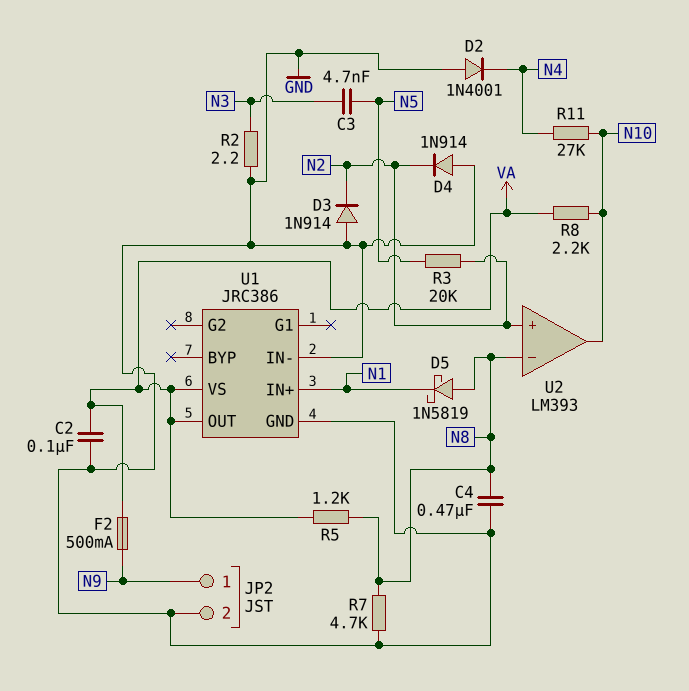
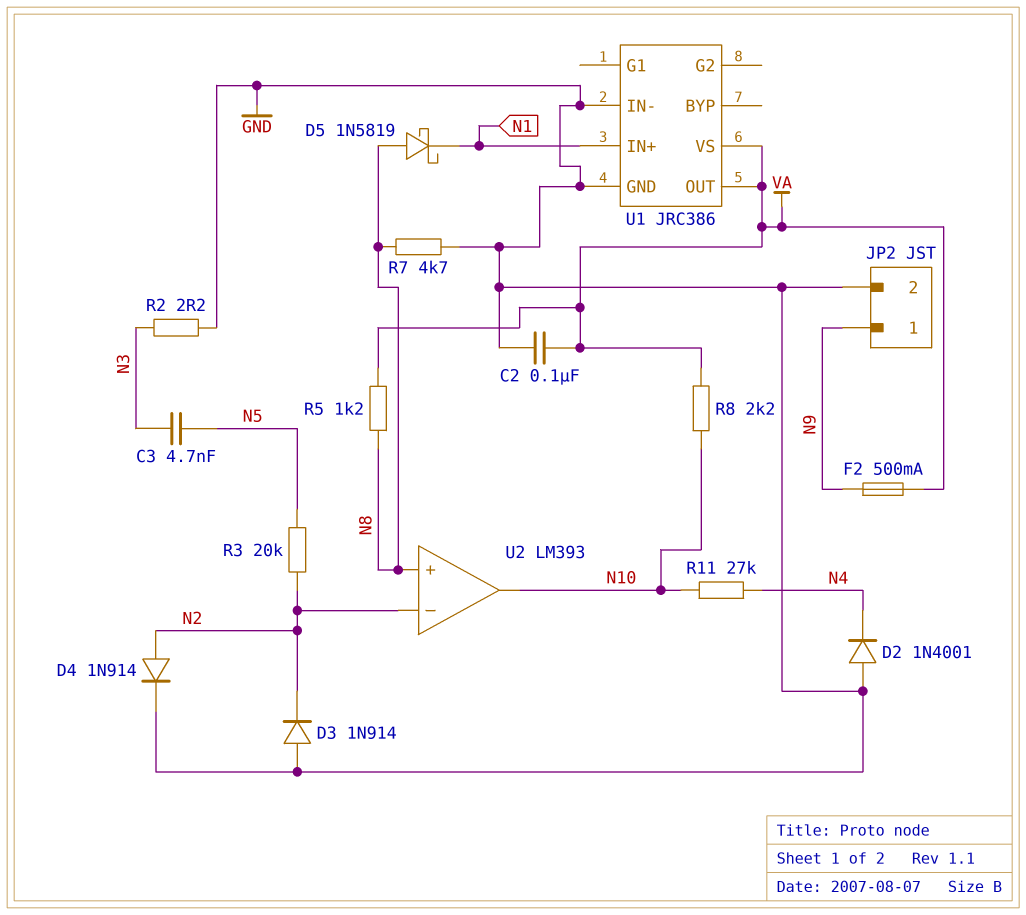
C4: 470nF (GND, N8) -> none
D4: diode 1N914 (A GND, K N2) -> diode 1N914 (A N2, K GND)
U2 pin in+: N2 -> N8
U2 pin in-: N8 -> N2

